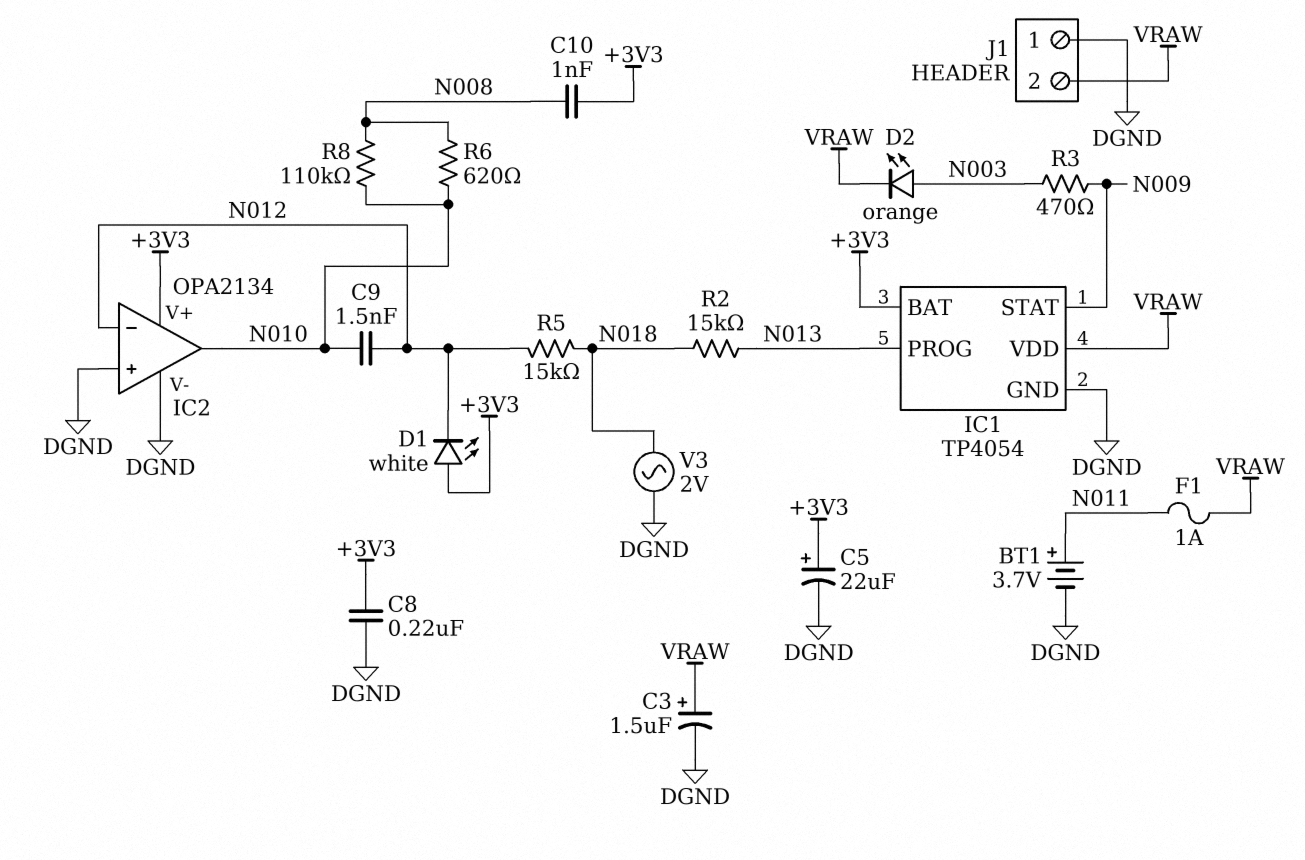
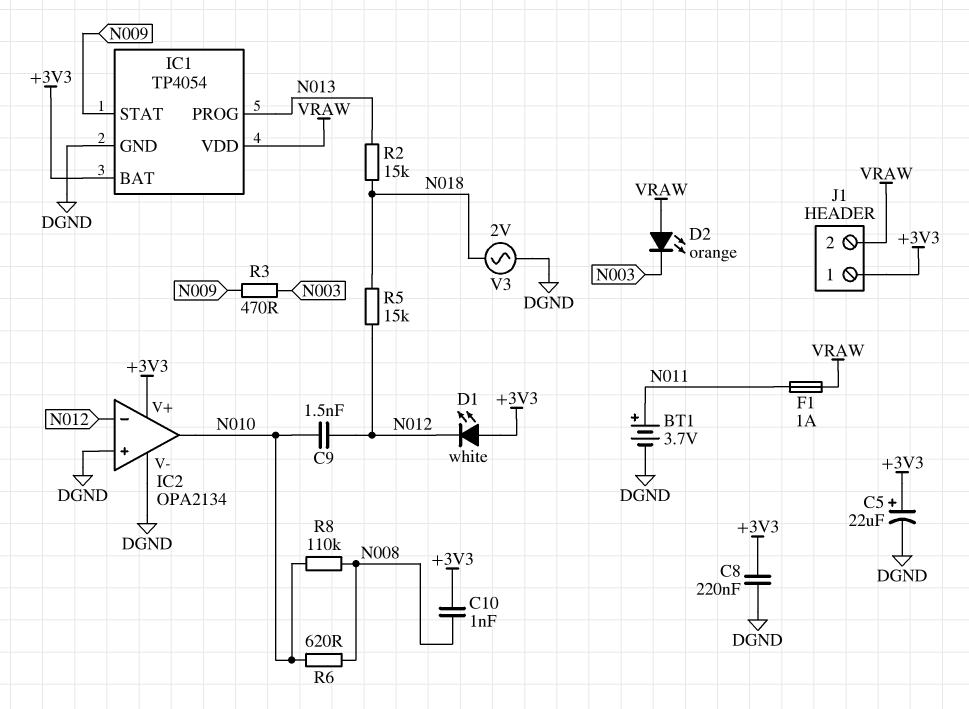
C3: 1.5uF (plus VRAW, minus DGND) -> none
D2: LED orange (A N003, K VRAW) -> LED orange (A VRAW, K N003)
J1 pin 1: DGND -> +3V3

